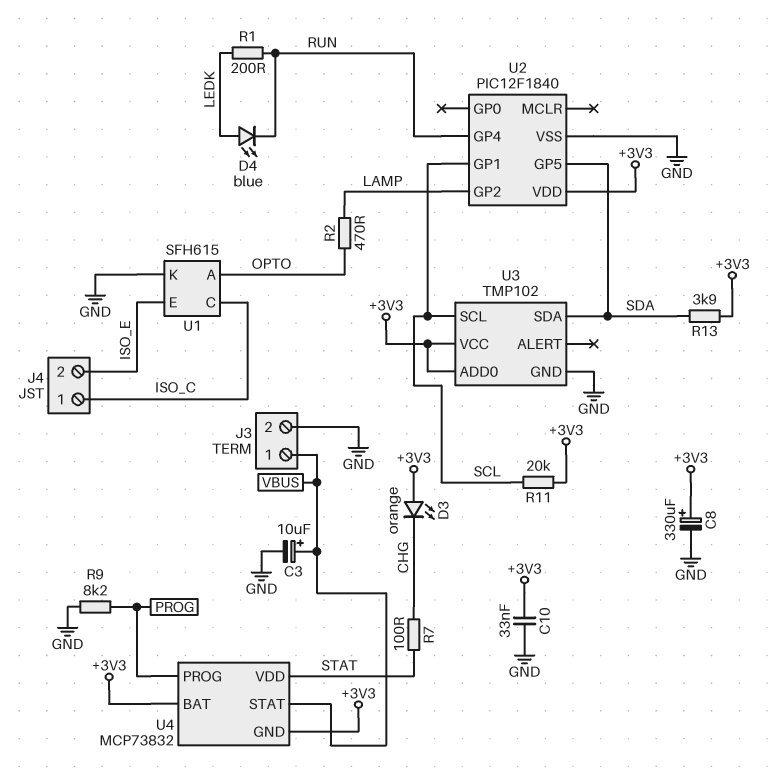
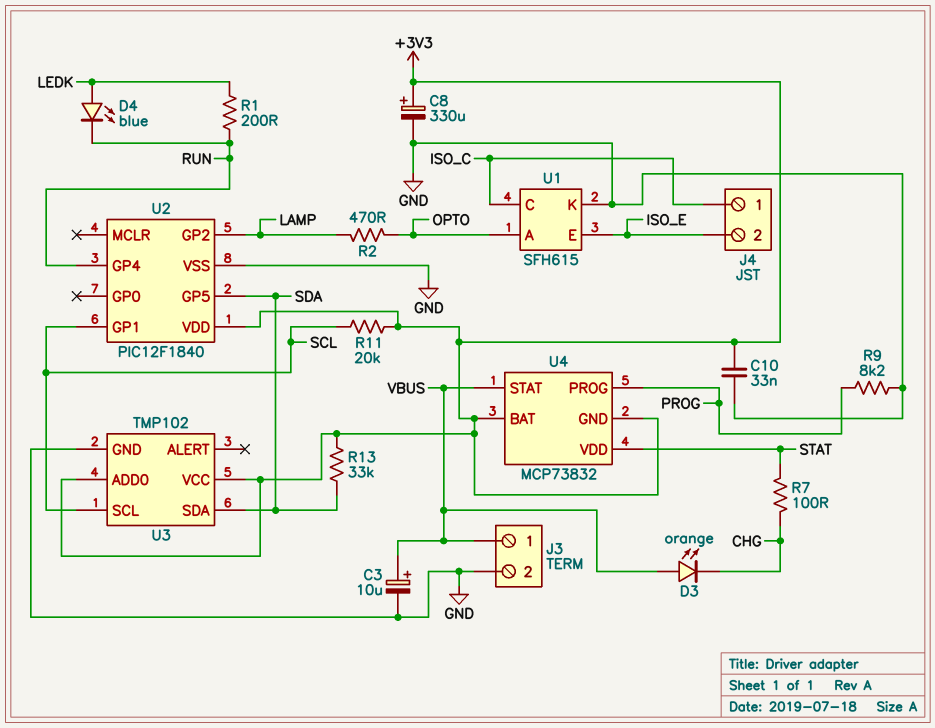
D3: LED orange (A +3V3, K CHG) -> LED orange (A VBUS, K CHG)
R13: 3.9k (+3V3, SDA) -> 33k (+3V3, SDA)

